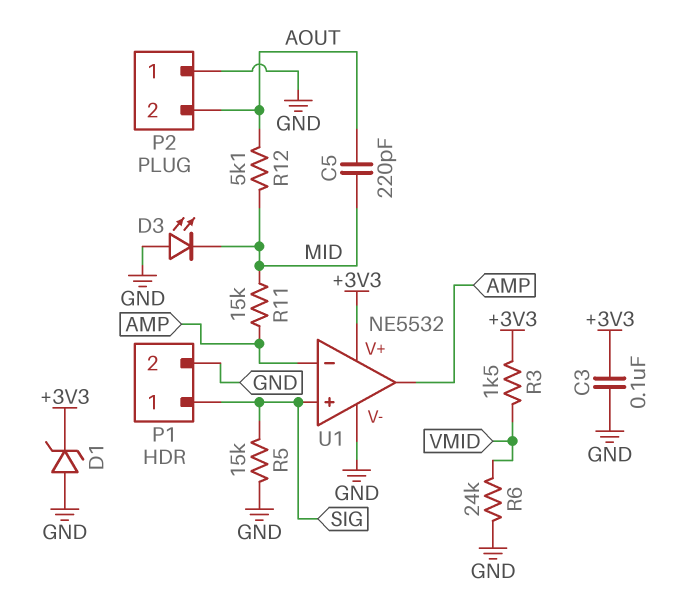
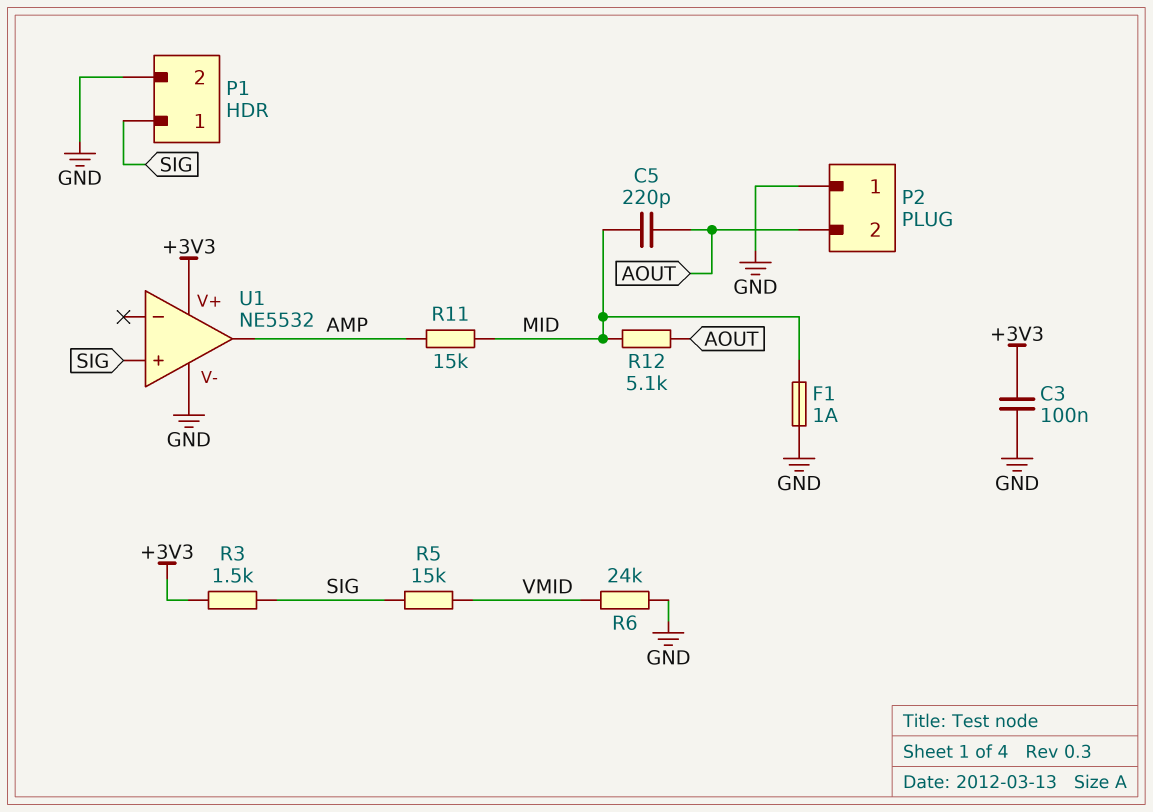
D1: zener (A GND, K +3V3) -> none
D3: LED (A GND, K MID) -> none
F1: none -> 1A (GND, MID)
R3: 1.5k (+3V3, VMID) -> 1.5k (+3V3, SIG)
R5: 15k (GND, SIG) -> 15k (SIG, VMID)
U1 pin in-: AMP -> none

